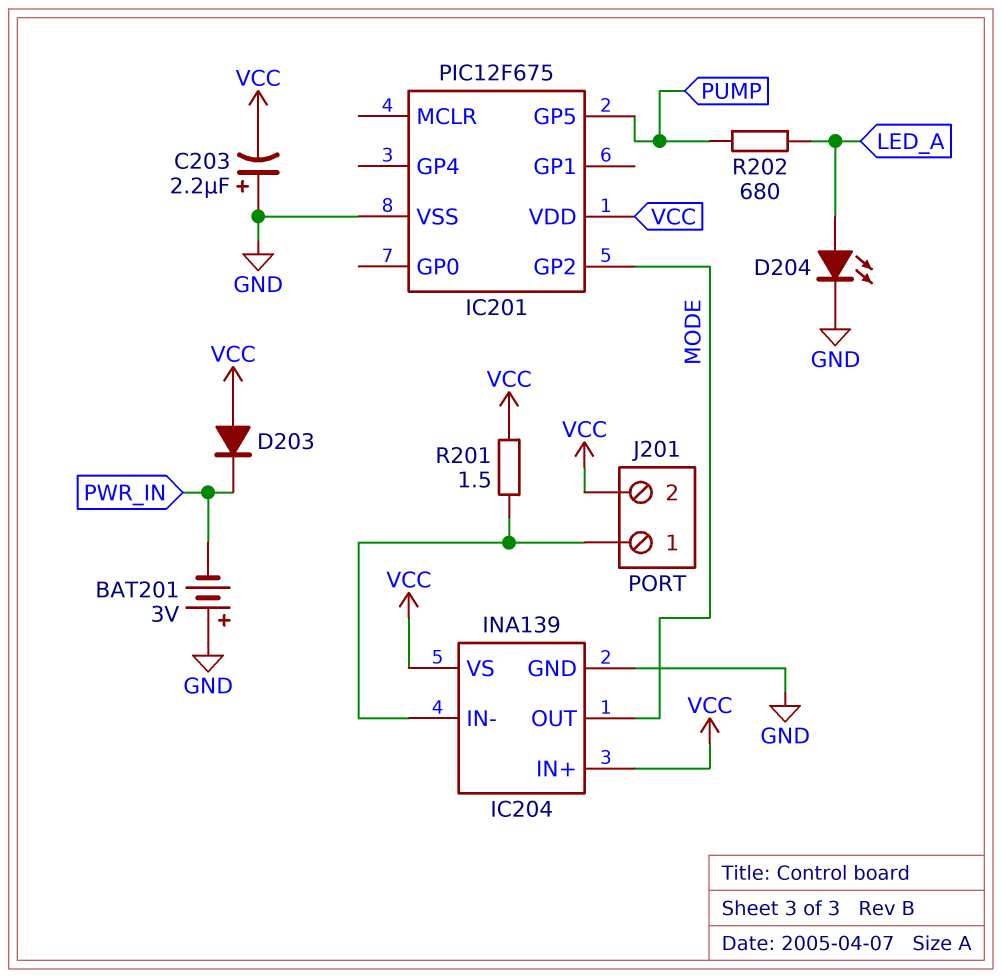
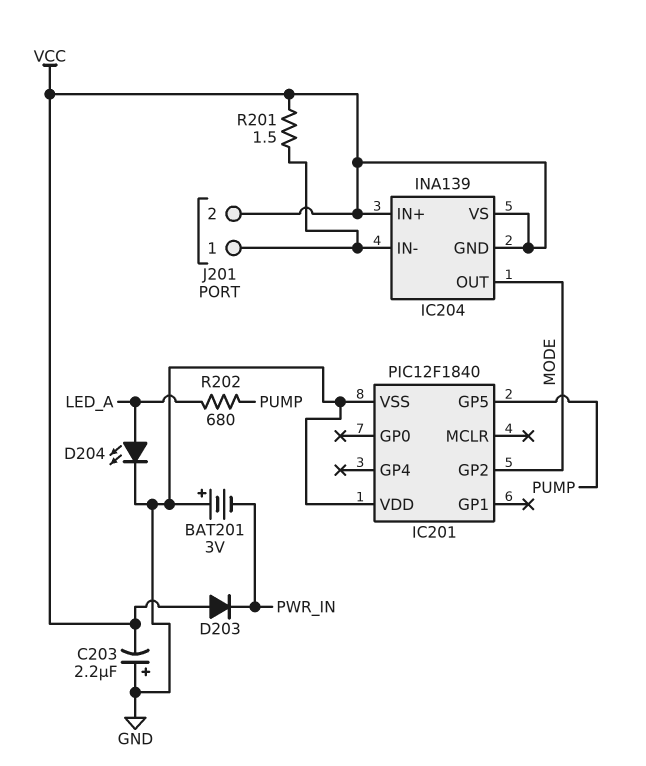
IC201: PIC12F675 -> PIC12F1840
IC201 pin VDD: VCC -> GND
IC204 pin GND: GND -> VCC

